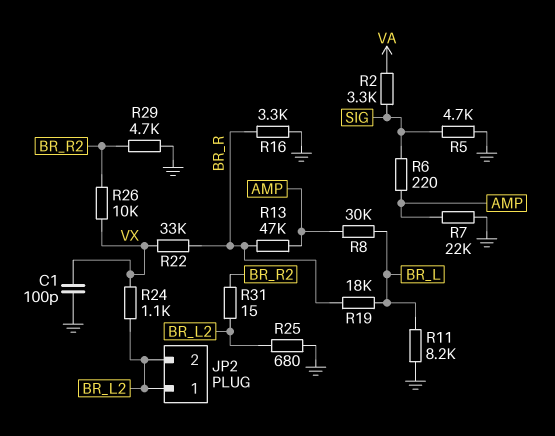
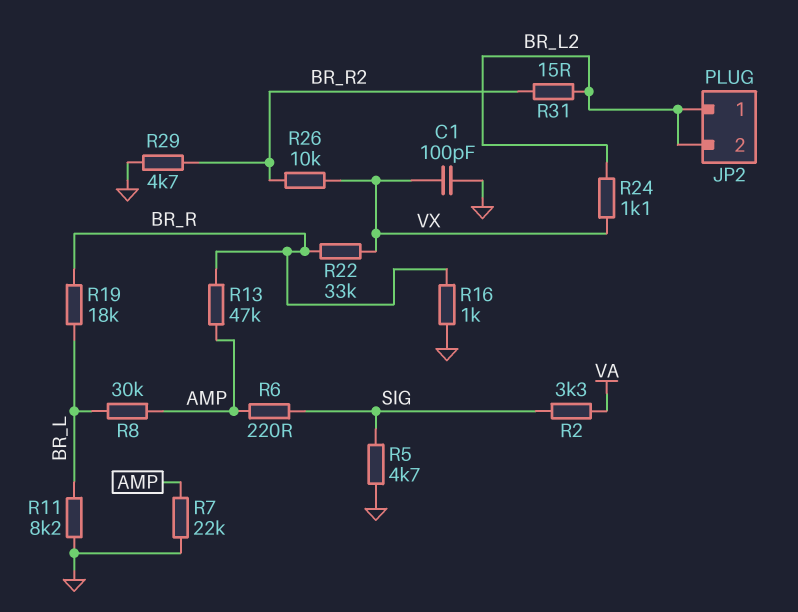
R16: 3.3k (BR_R, GND) -> 1k (BR_R, GND)
R25: 680 (BR_L2, GND) -> none

